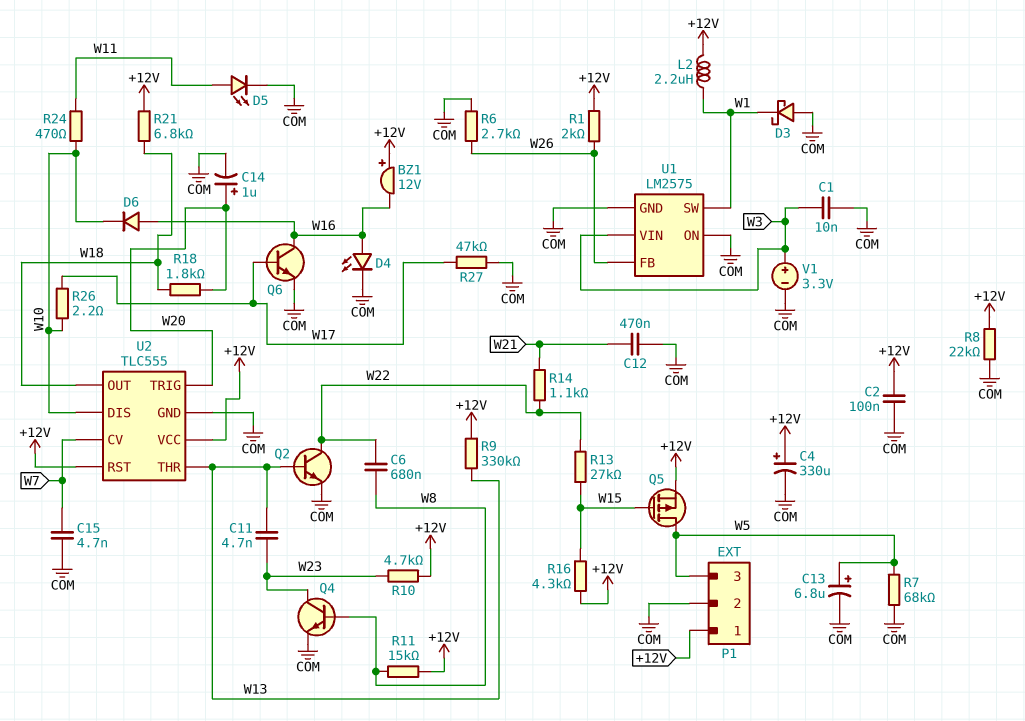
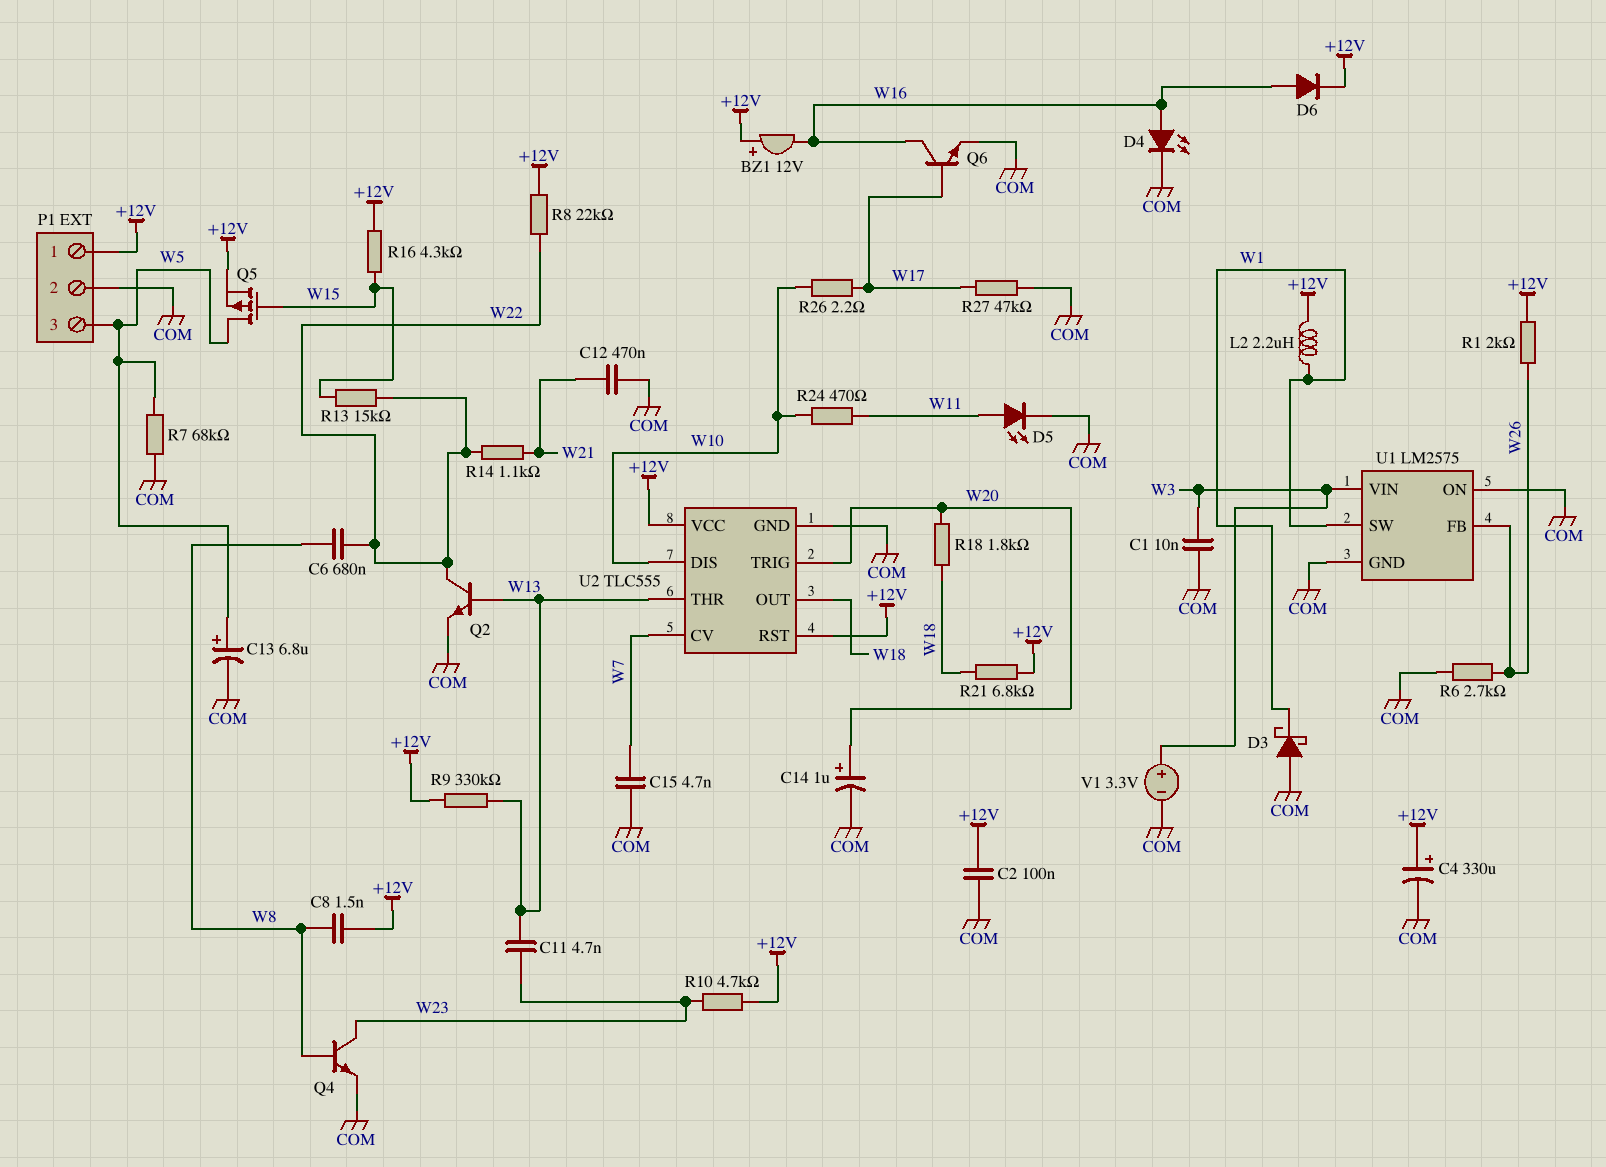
C8: none -> 1.5nF (+12V, W8)
D6: diode (A W16, K W10) -> diode (A W16, K +12V)
R8: 22k (+12V, COM) -> 22k (+12V, W22)
R11: 15k (+12V, W8) -> none
R13: 27k (W15, W22) -> 15k (W15, W22)

